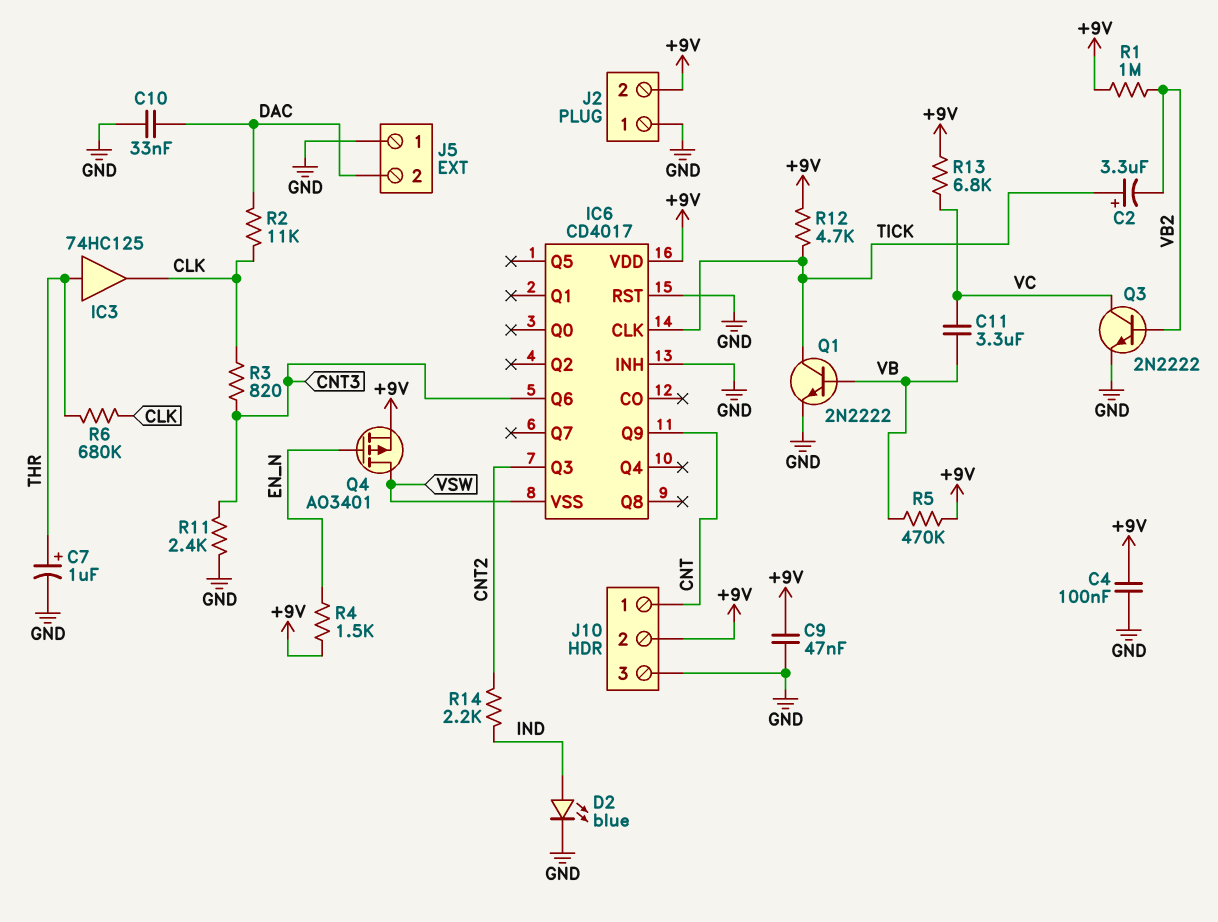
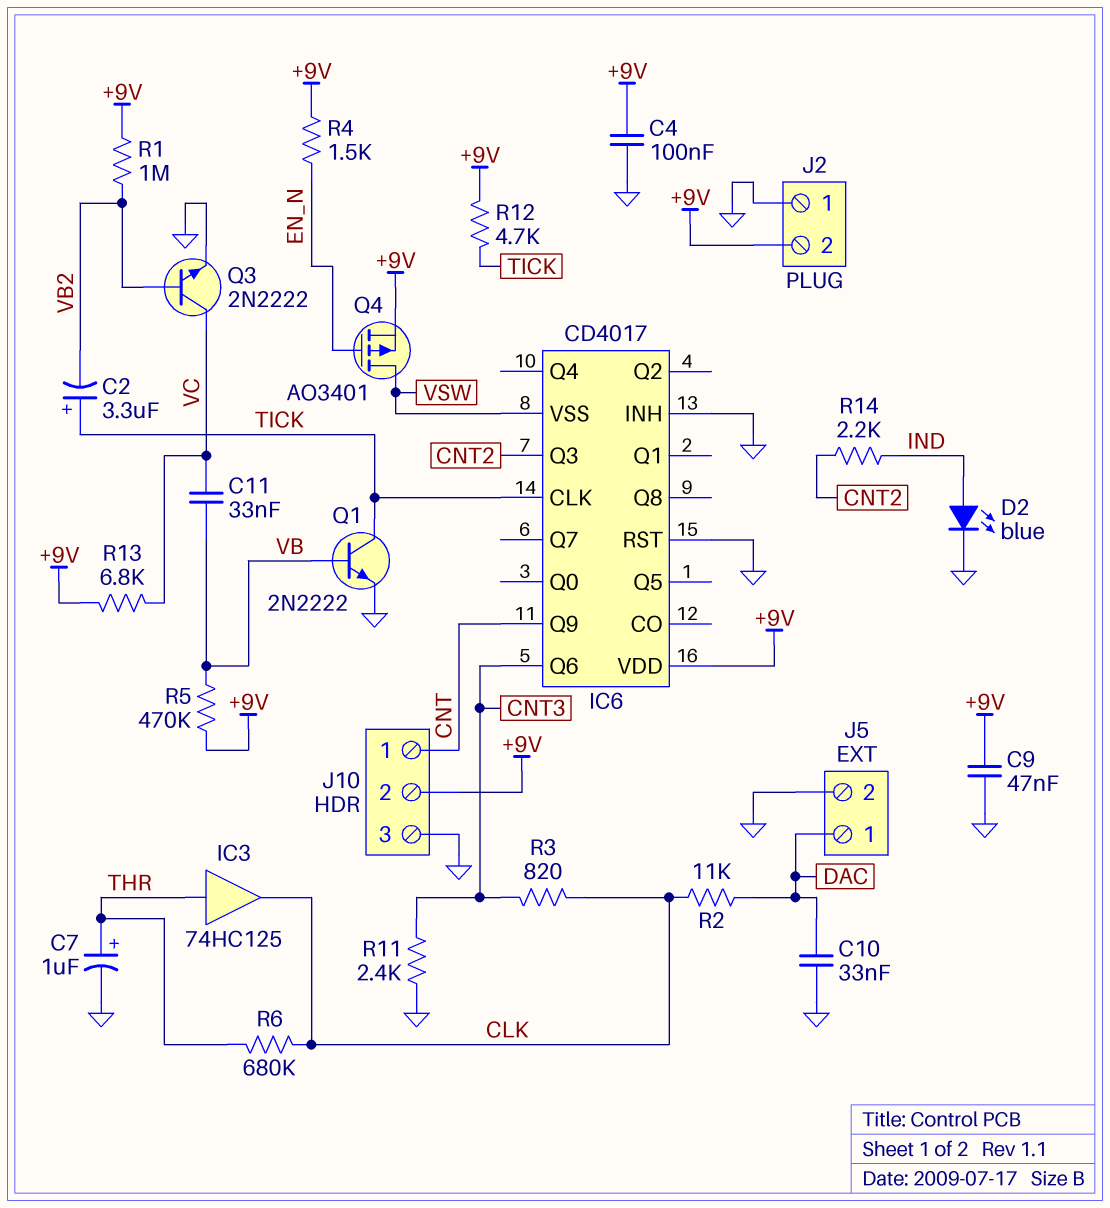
C11: 3.3uF (VB, VC) -> 33nF (VB, VC)
J5 pin 1: GND -> DAC
J5 pin 2: DAC -> GND

